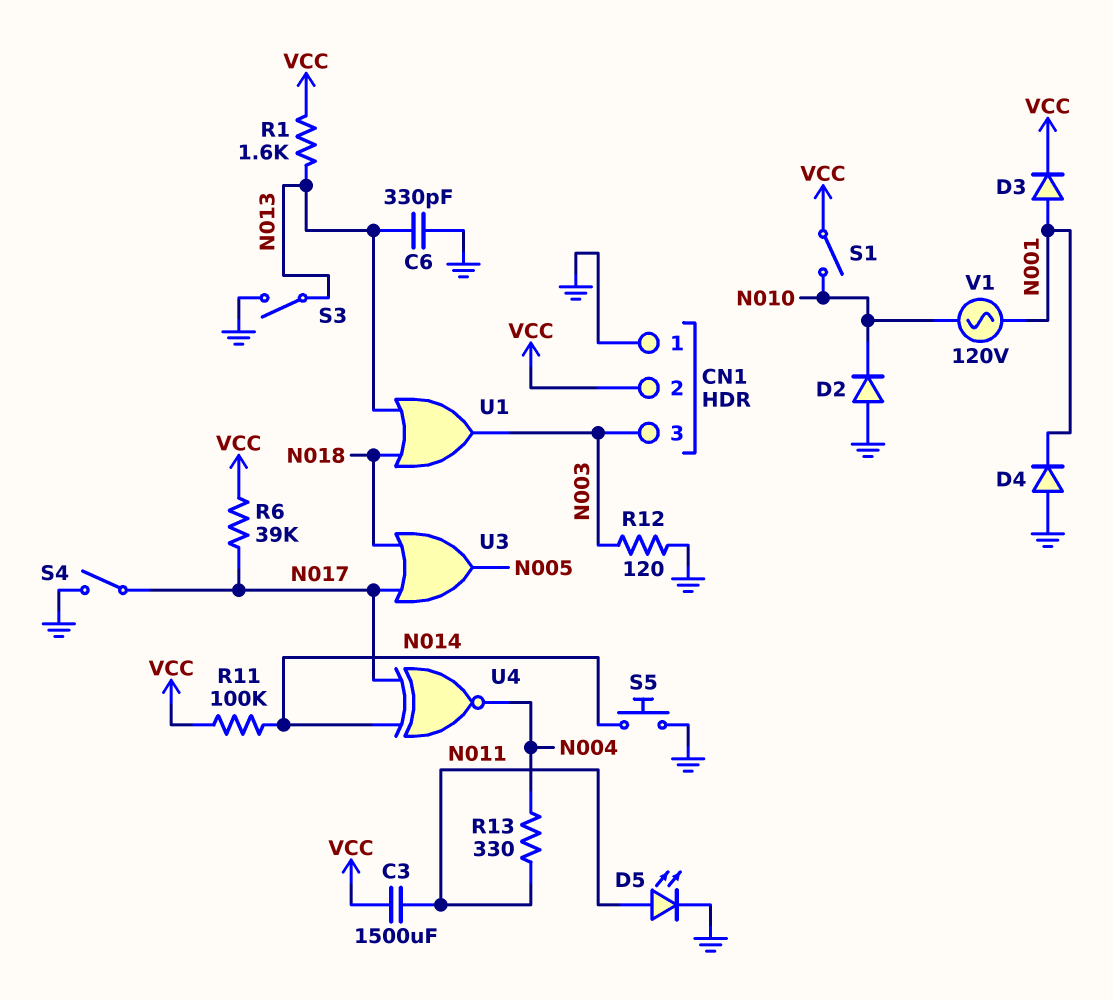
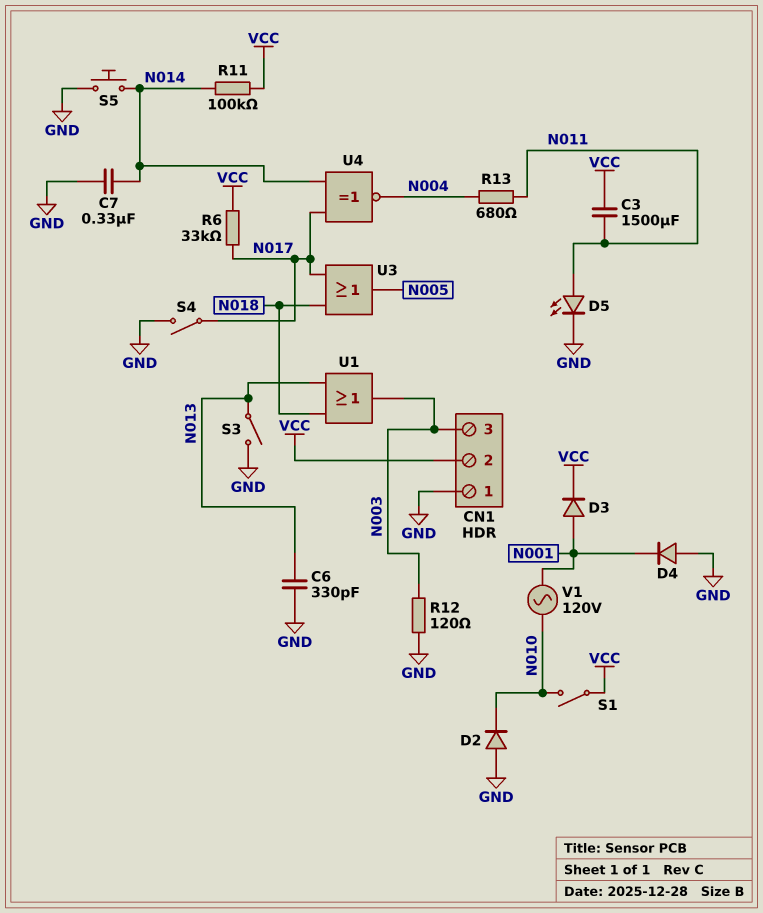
C7: none -> 330nF (GND, N014)
R1: 1.6k (N013, VCC) -> none
R6: 39k (N017, VCC) -> 33k (N017, VCC)
R13: 330 (N004, N011) -> 680 (N004, N011)

